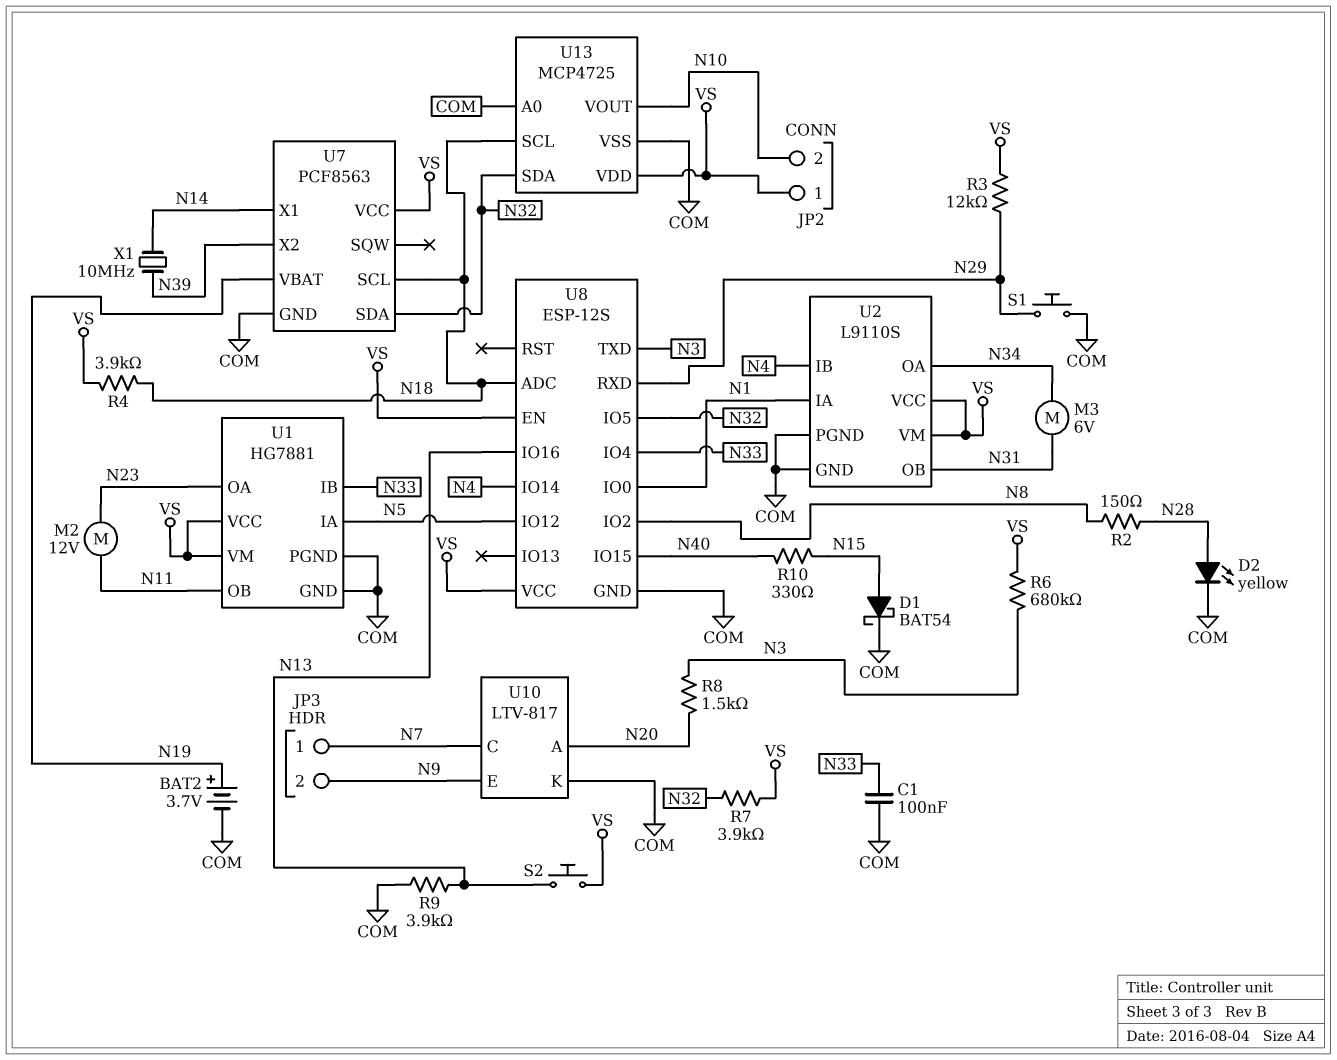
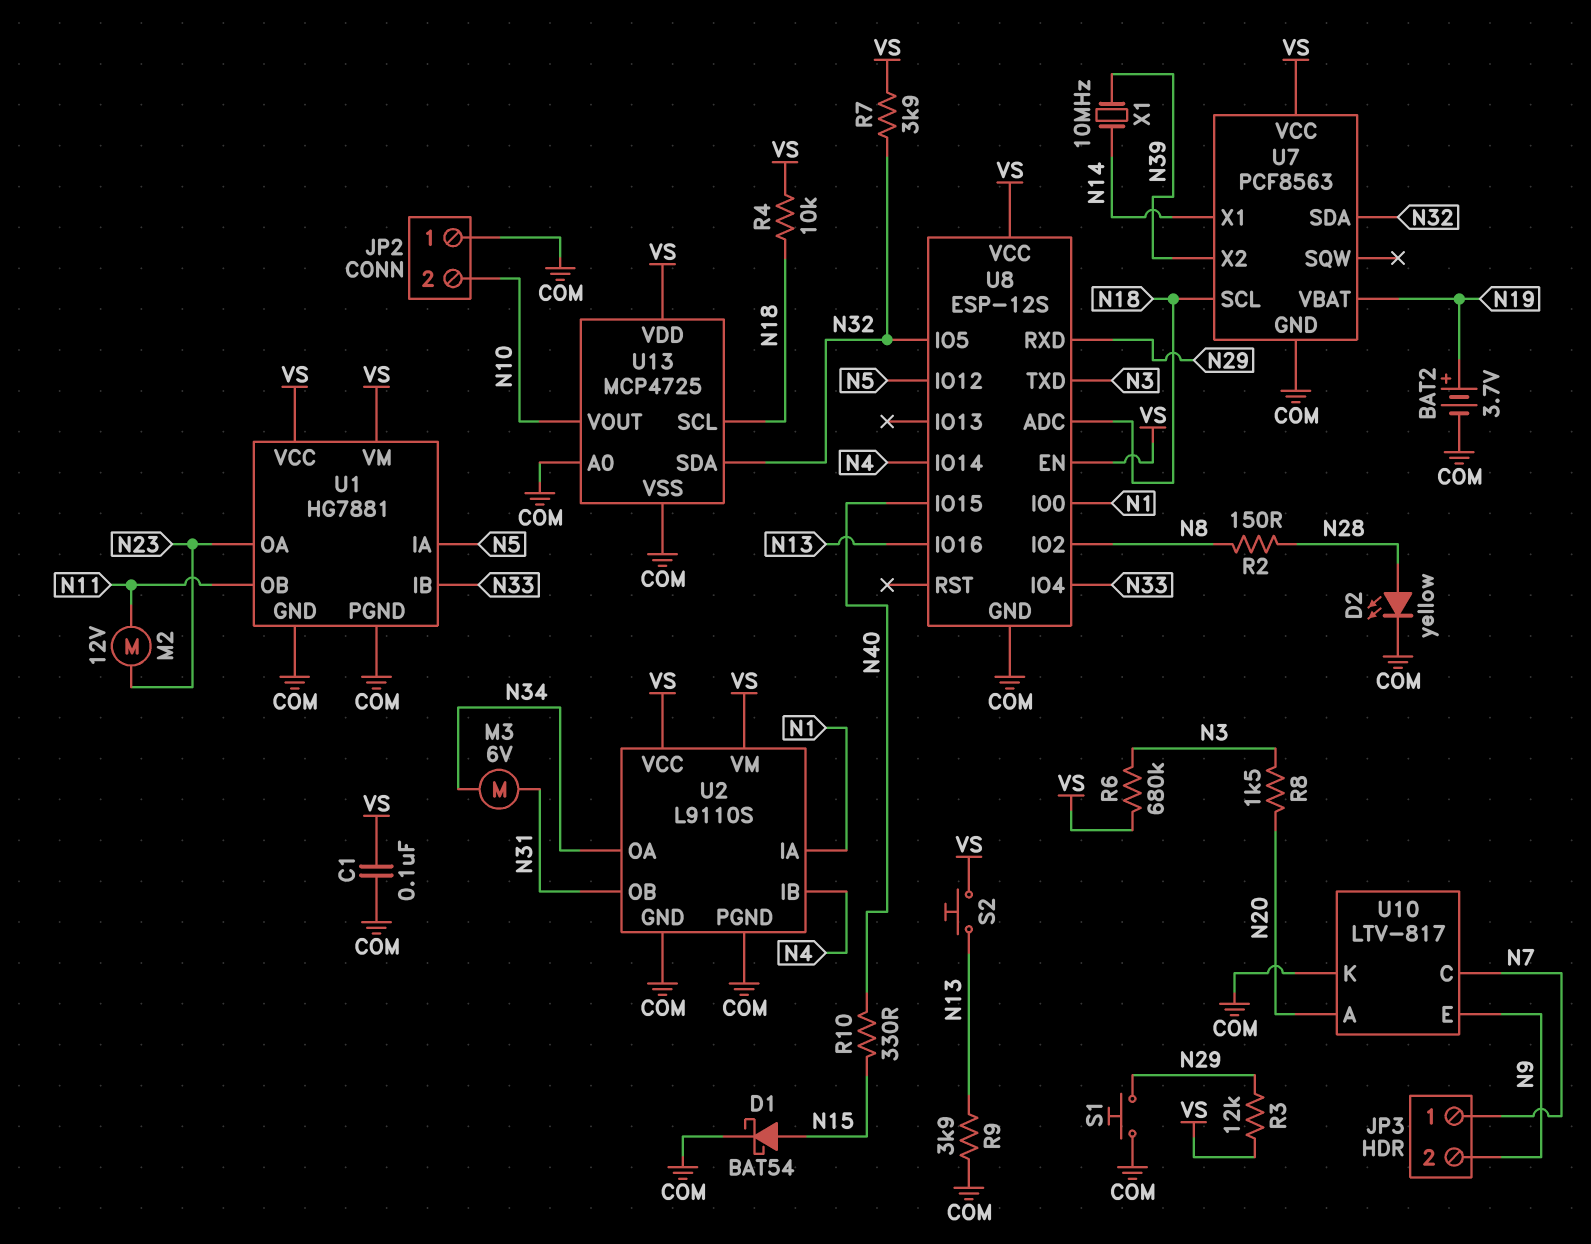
C1: 100nF (COM, N33) -> 100nF (COM, VS)
JP2 pin 1: VS -> COM
R4: 3.9k (N18, VS) -> 10k (N18, VS)

